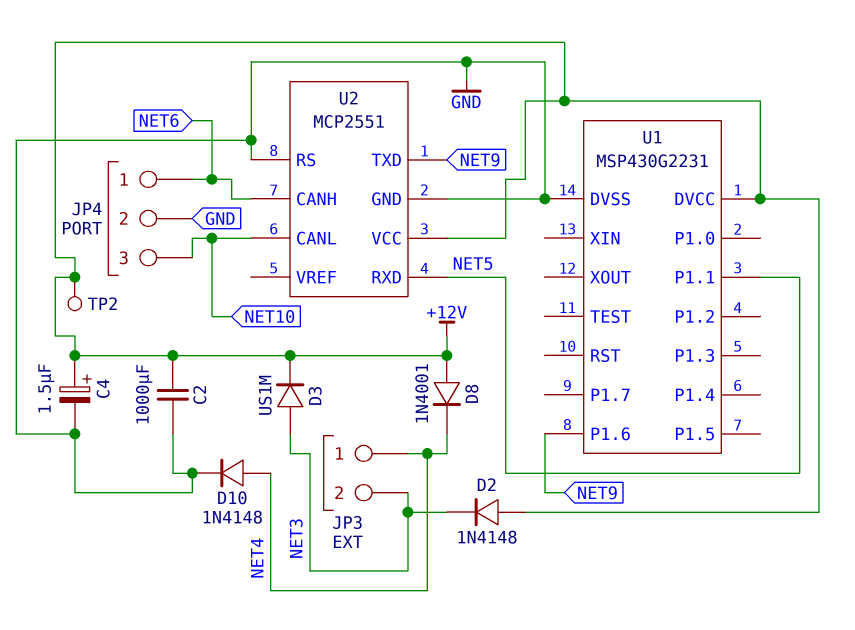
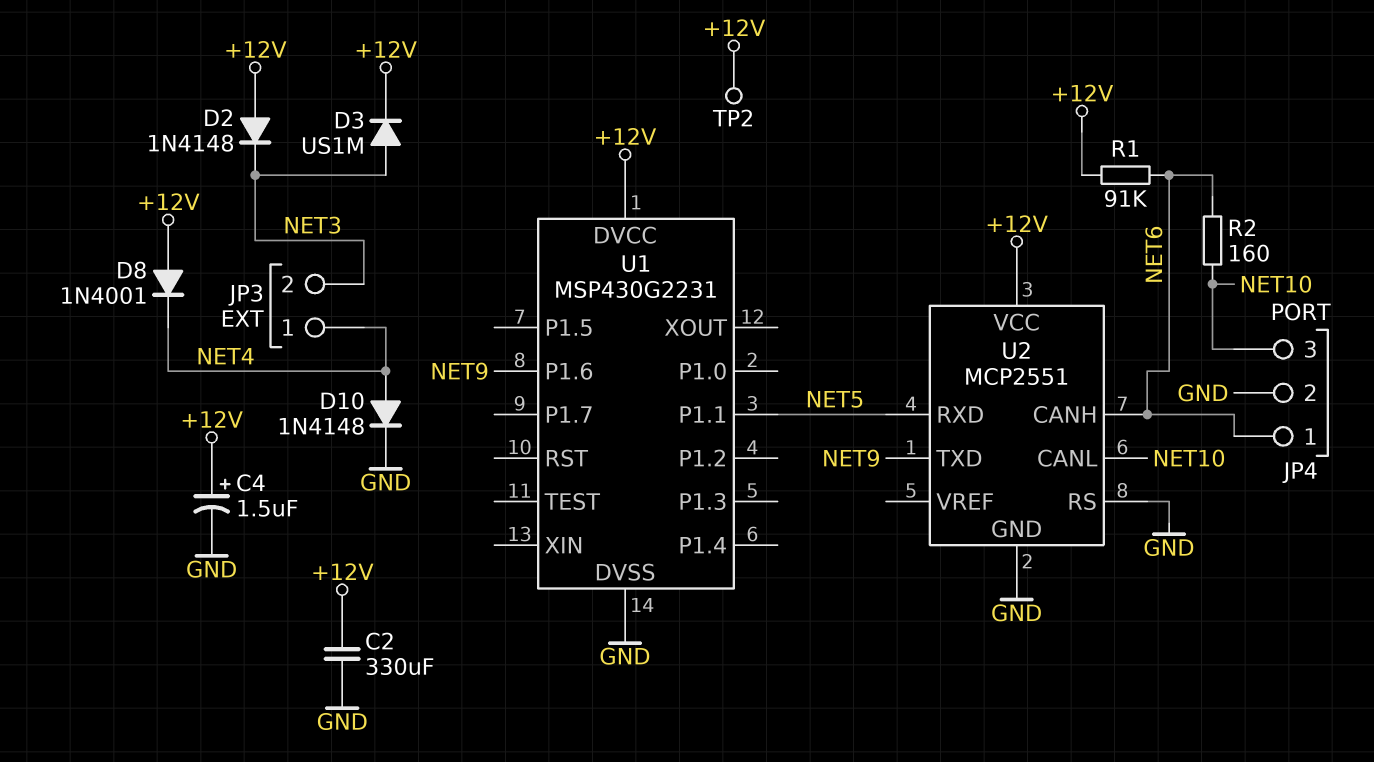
C2: 1000uF (+12V, GND) -> 330uF (+12V, GND)
R1: none -> 91k (+12V, NET6)
R2: none -> 160 (NET6, NET10)

